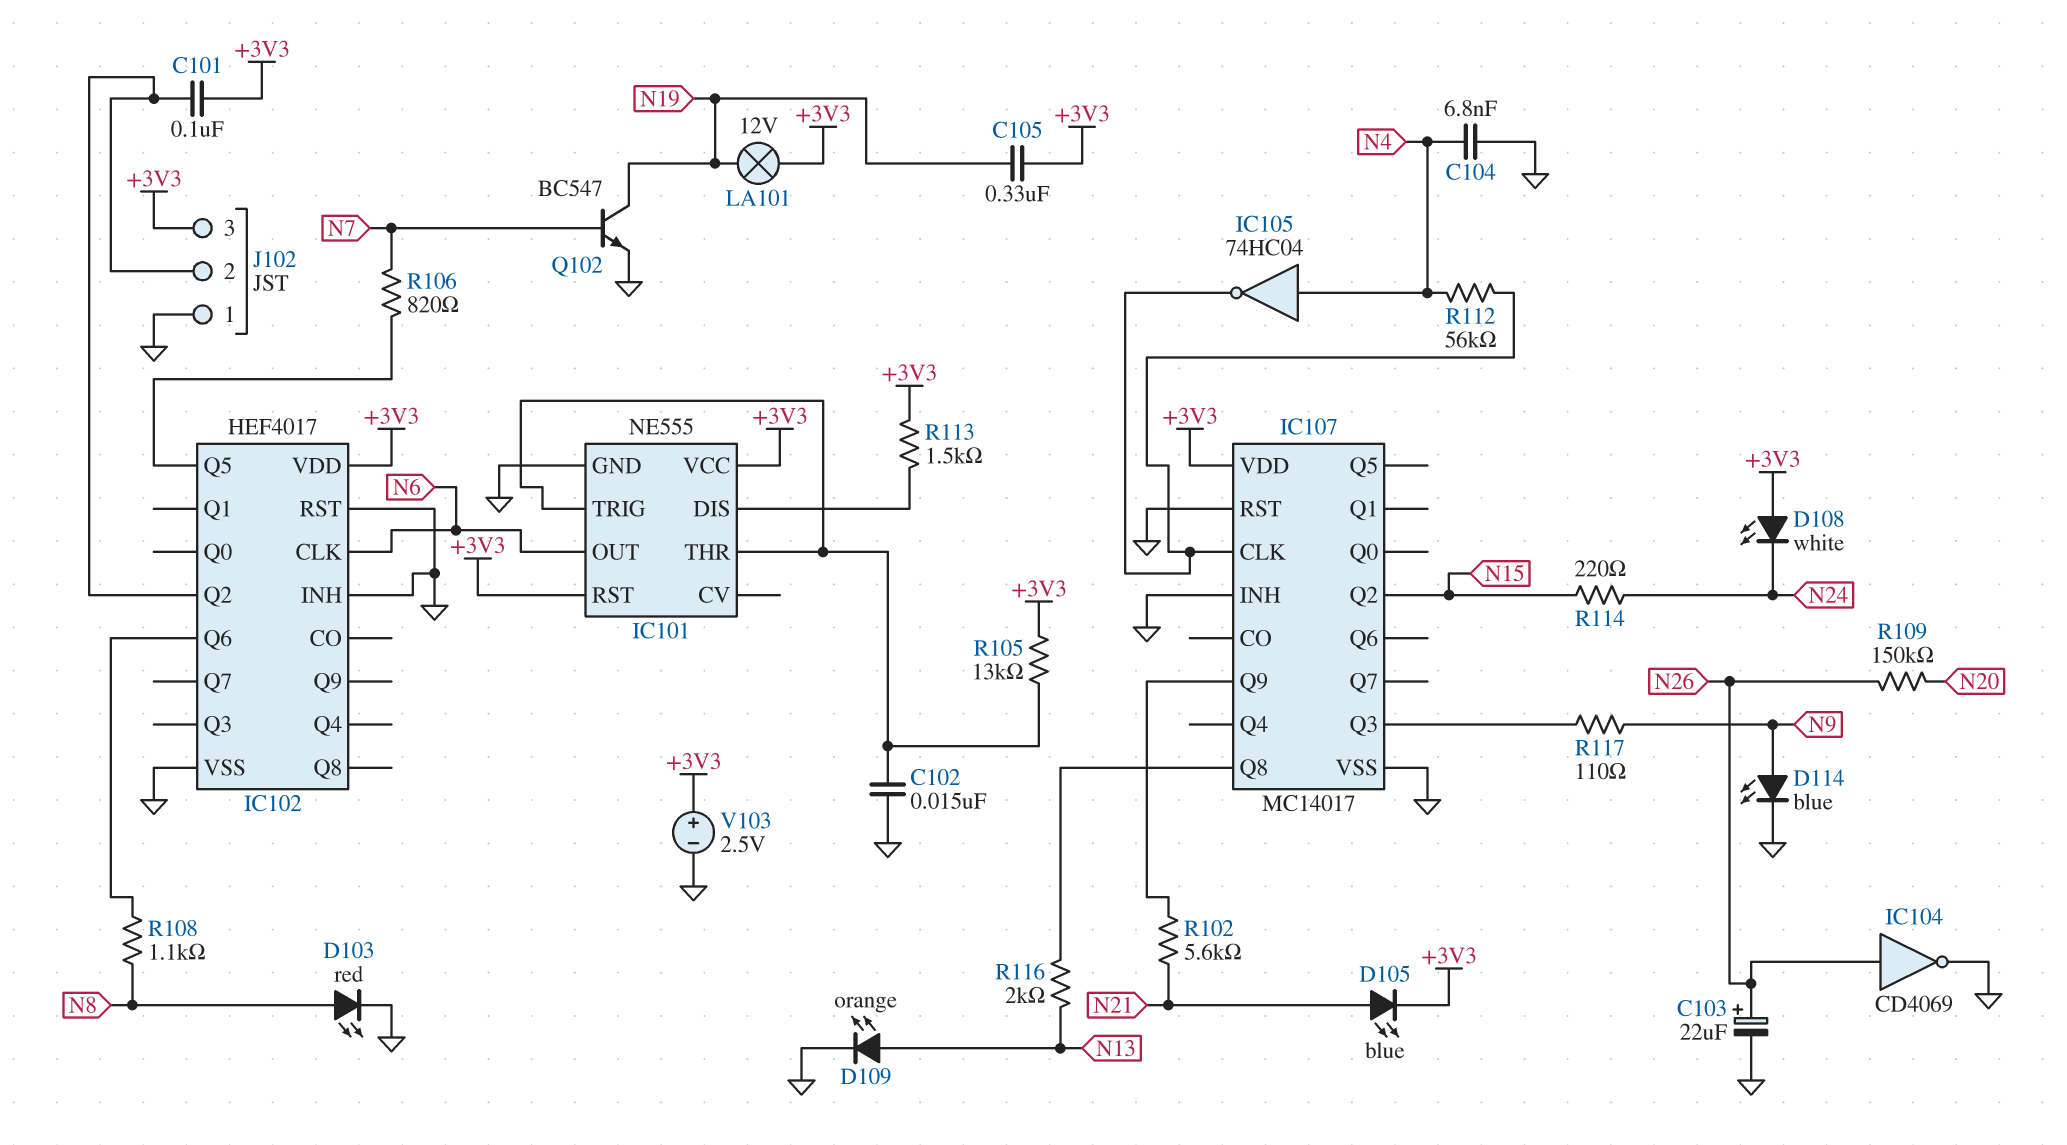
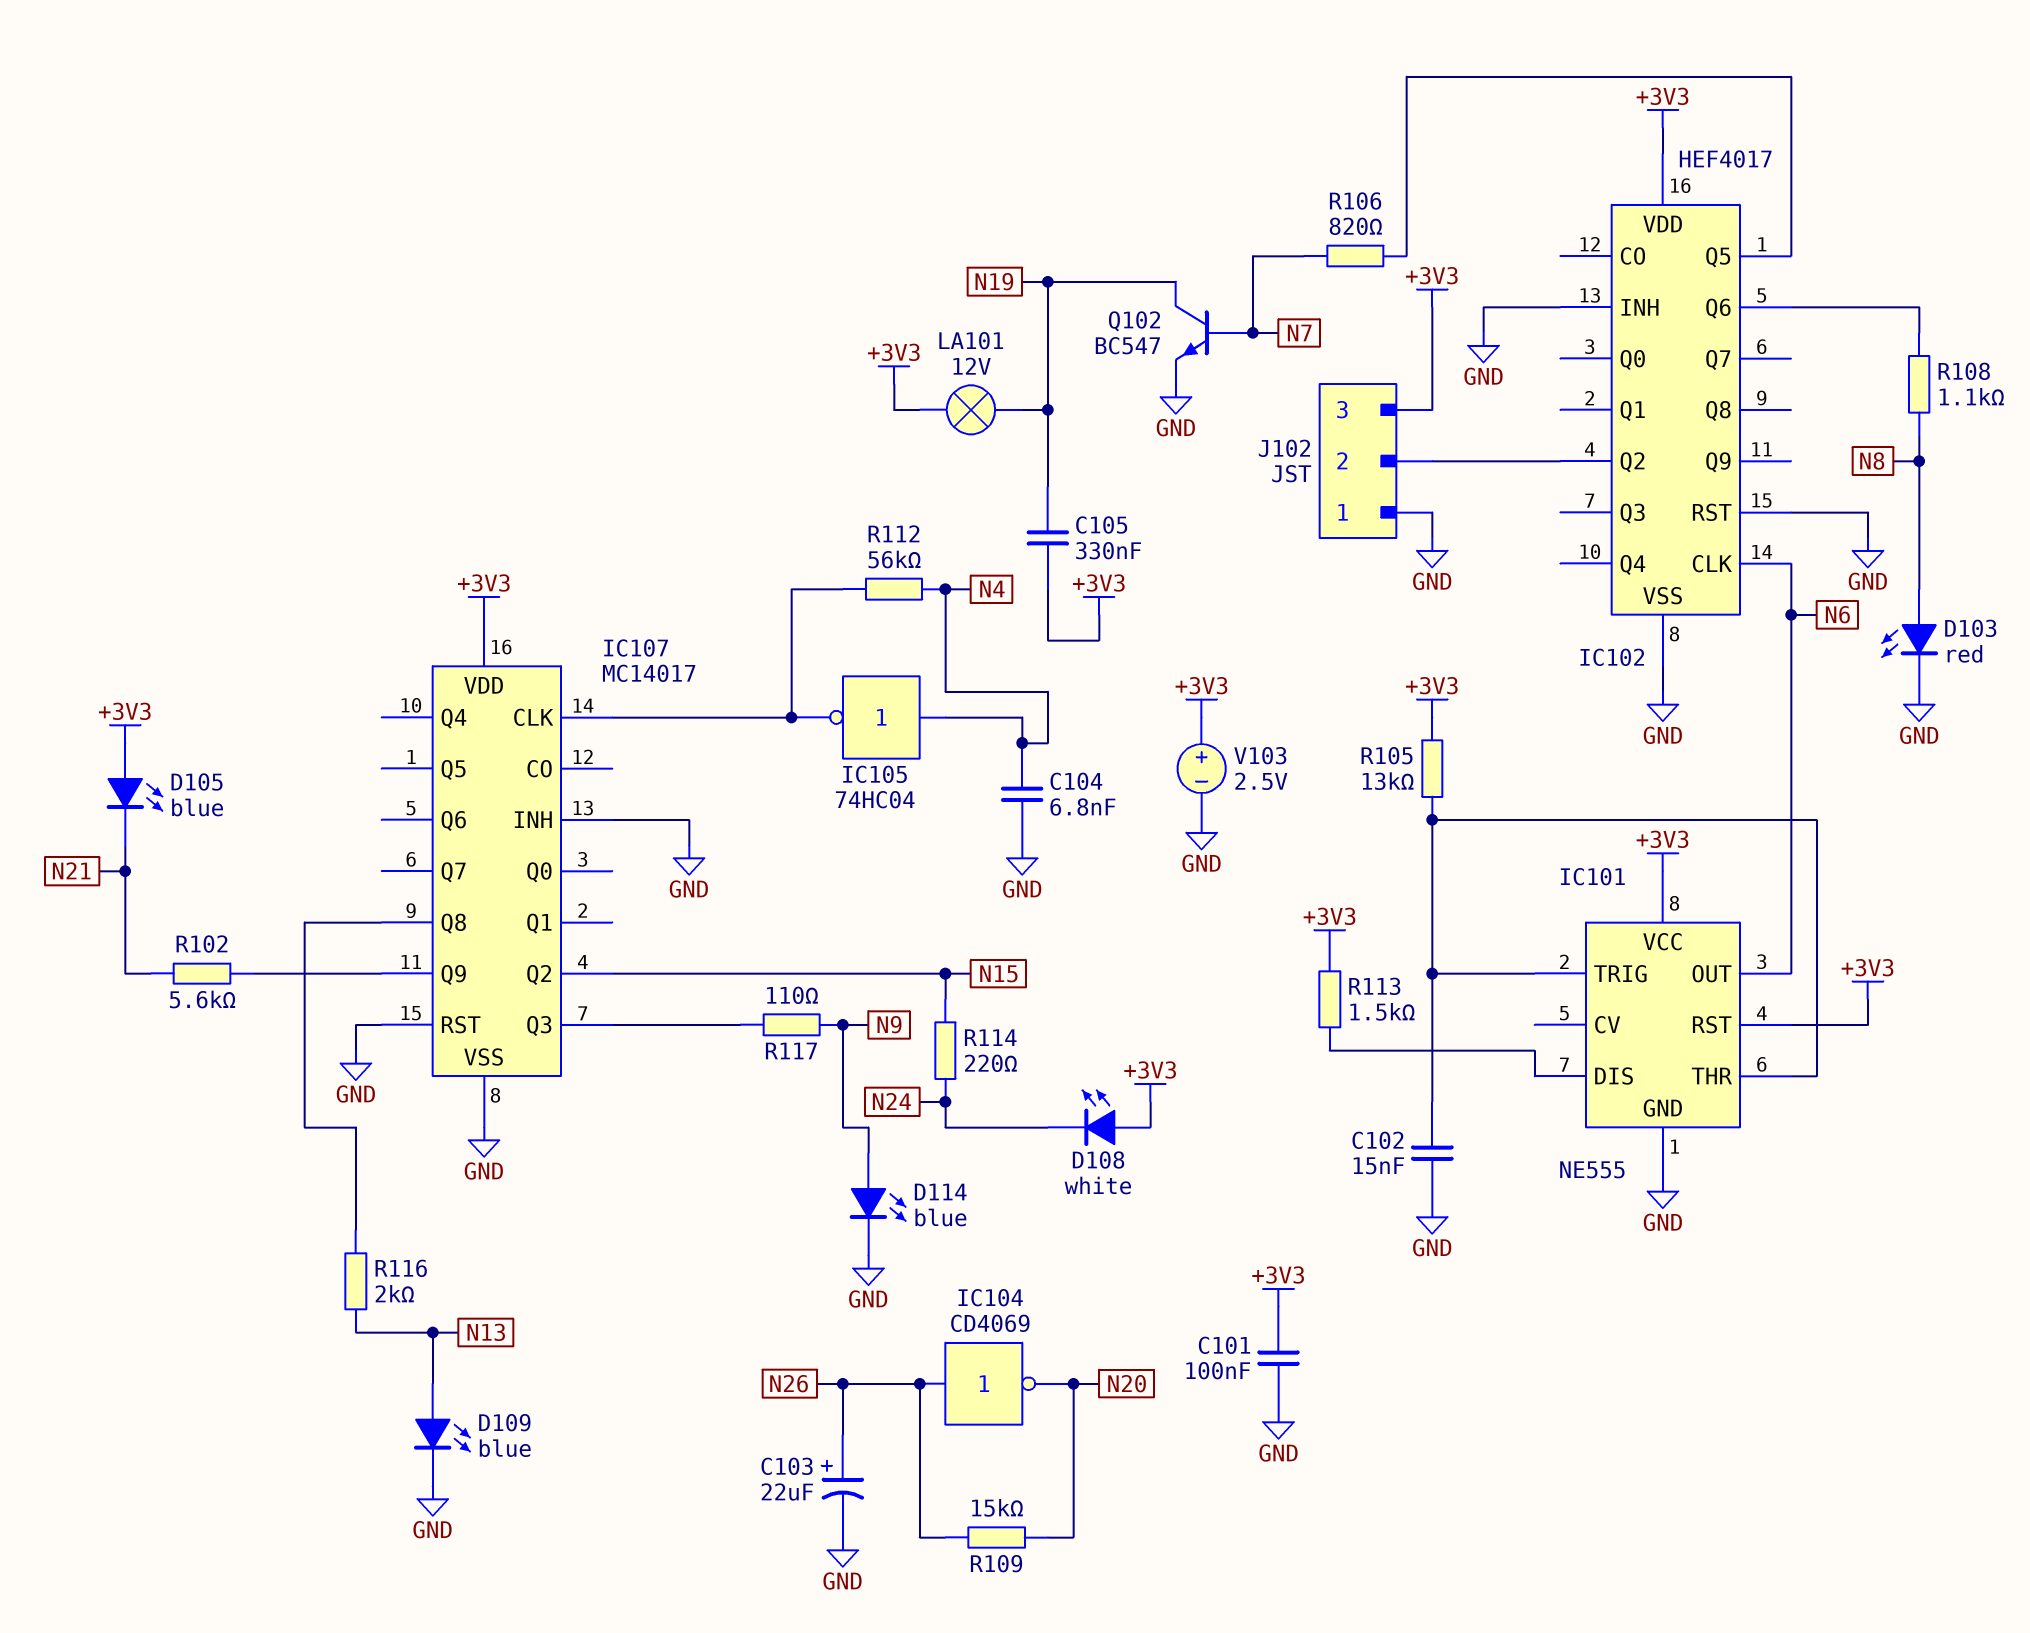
C101: 100nF (+3V3, IC102/Q2) -> 100nF (+3V3, GND)
D105: LED blue (A N21, K +3V3) -> LED blue (A +3V3, K N21)
D109: LED orange (A N13, K GND) -> LED blue (A N13, K GND)
IC104: NOT CD4069 (in N26, out GND) -> NOT CD4069 (in N26, out N20)
R109: 150k (N20, N26) -> 15k (N20, N26)

